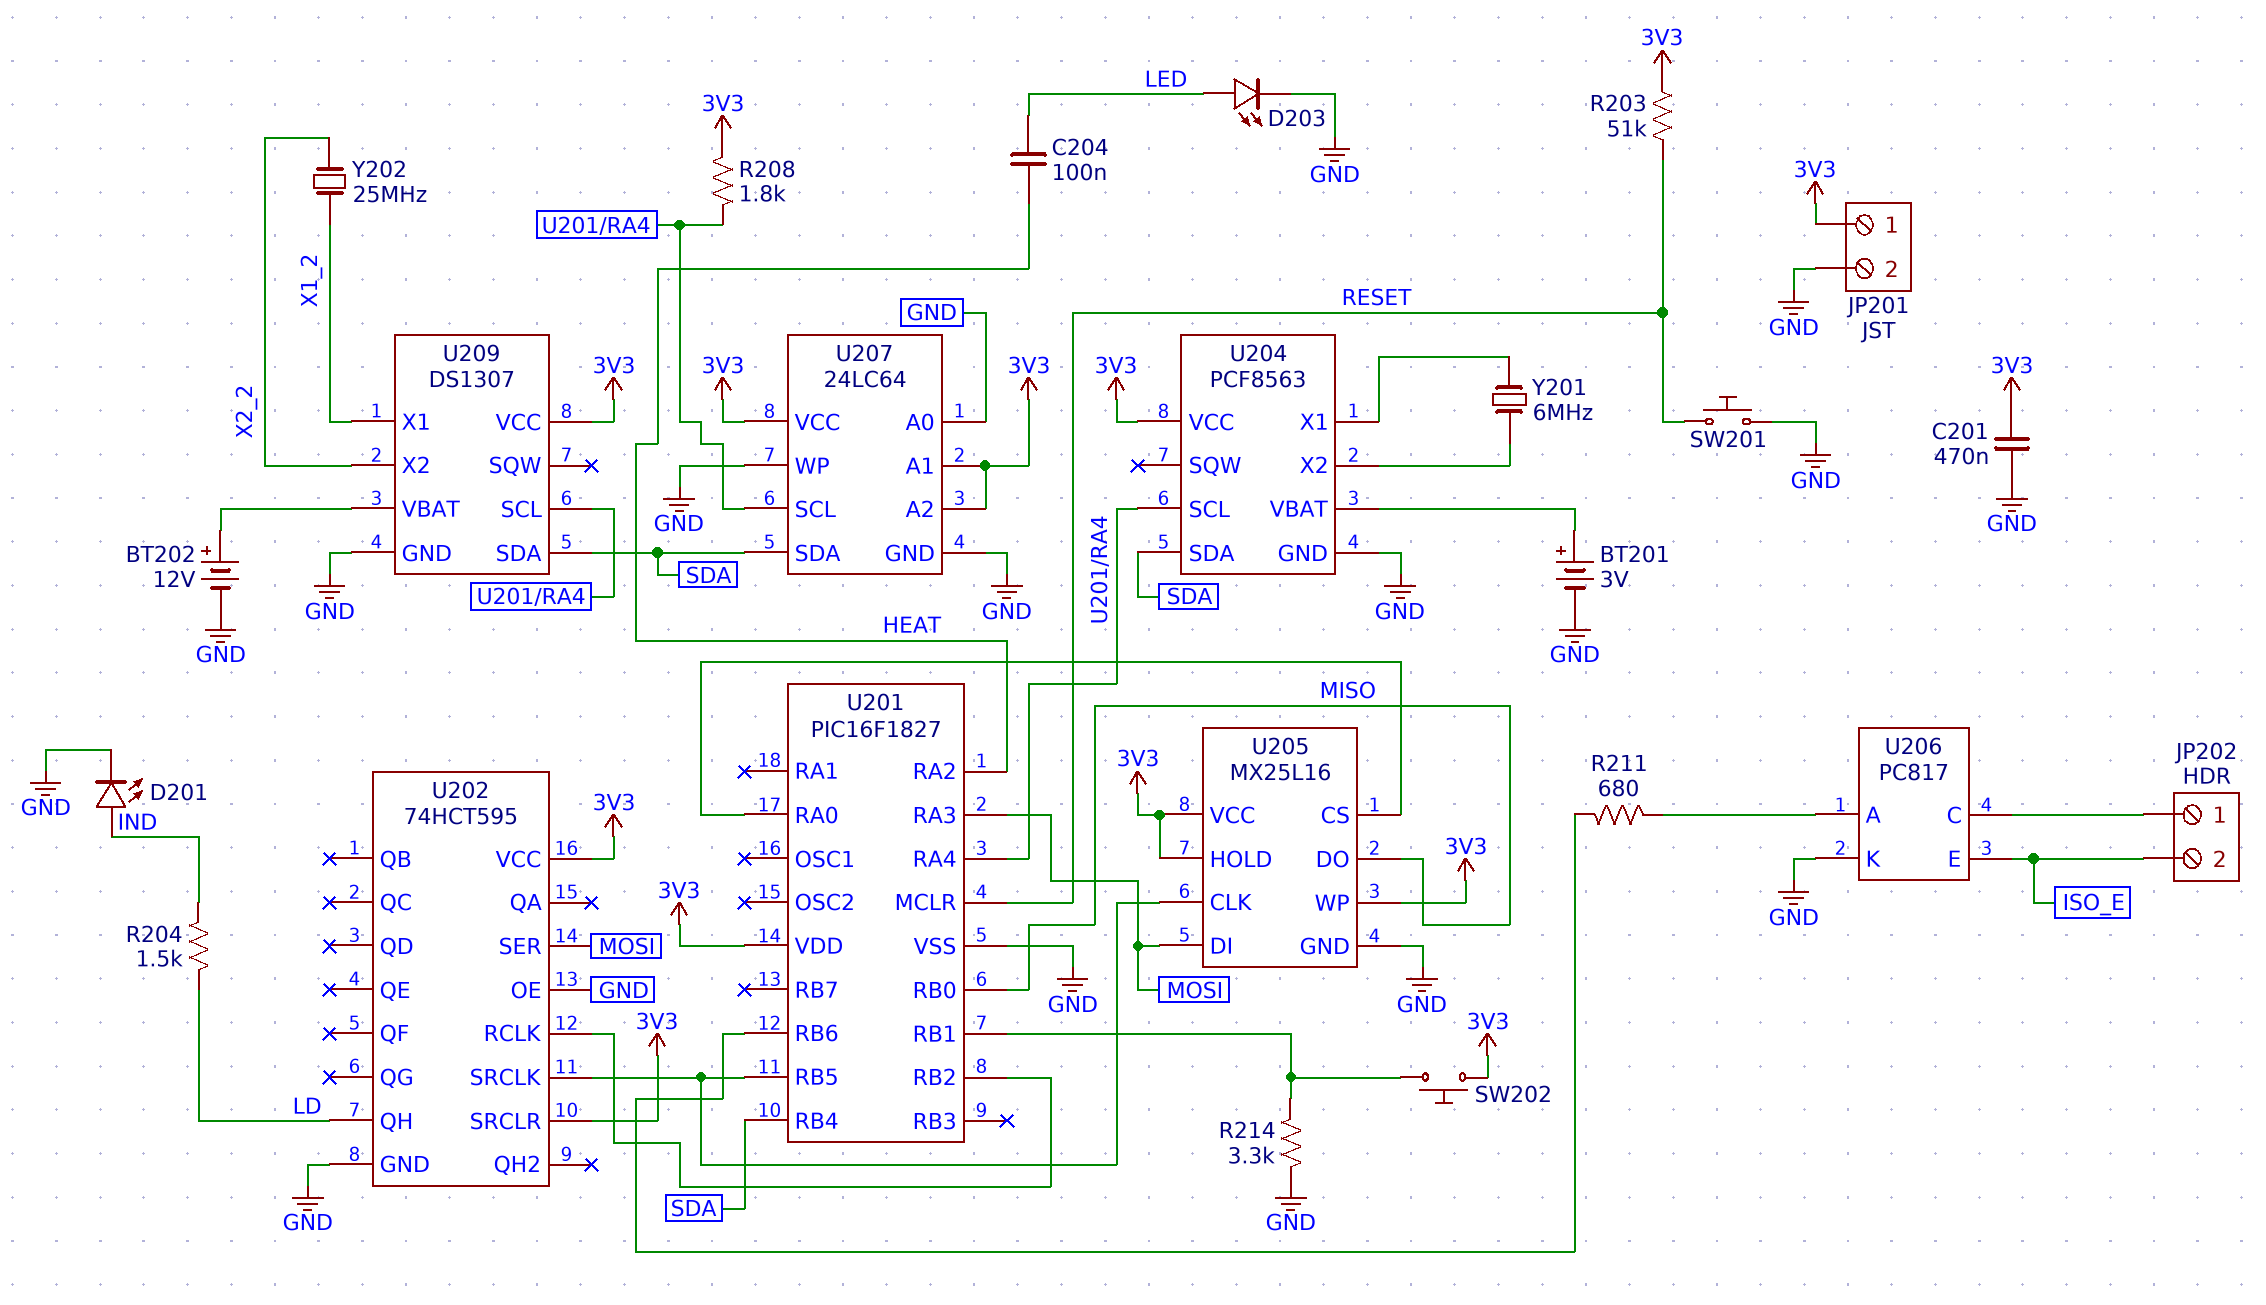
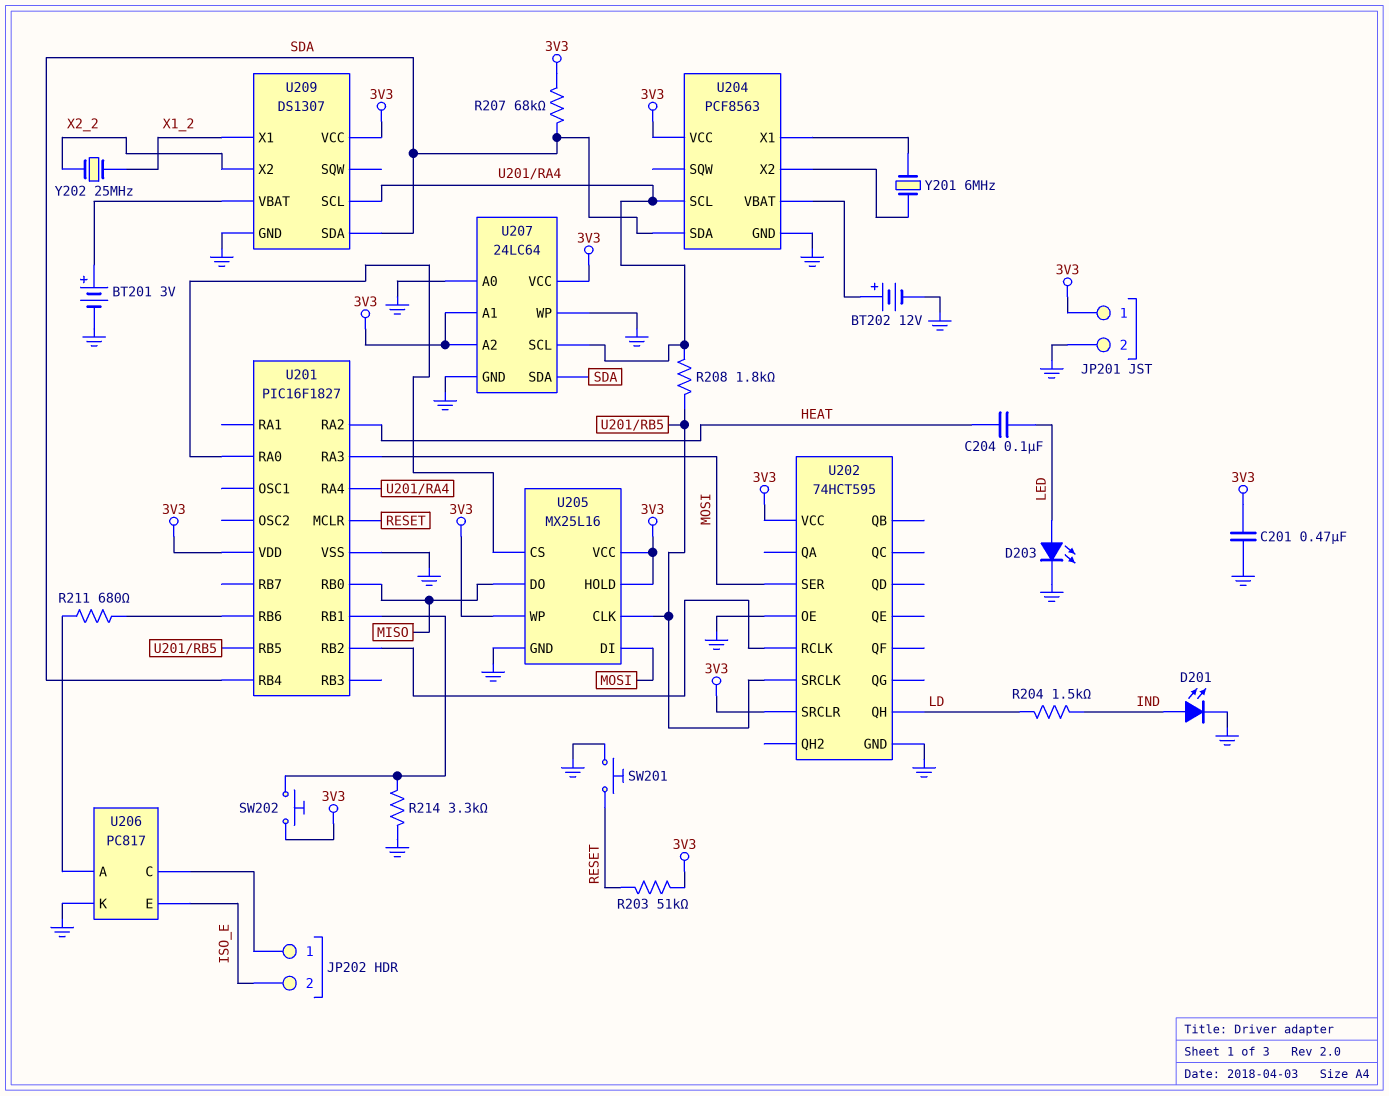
BT201: 3V (plus U204/VBAT, minus GND) -> 3V (plus U209/VBAT, minus GND)
BT202: 12V (plus U209/VBAT, minus GND) -> 12V (plus U204/VBAT, minus GND)
R207: none -> 68k (3V3, SDA)
R208: 1.8k (3V3, U201/RA4) -> 1.8k (U201/RA4, U201/RB5)

